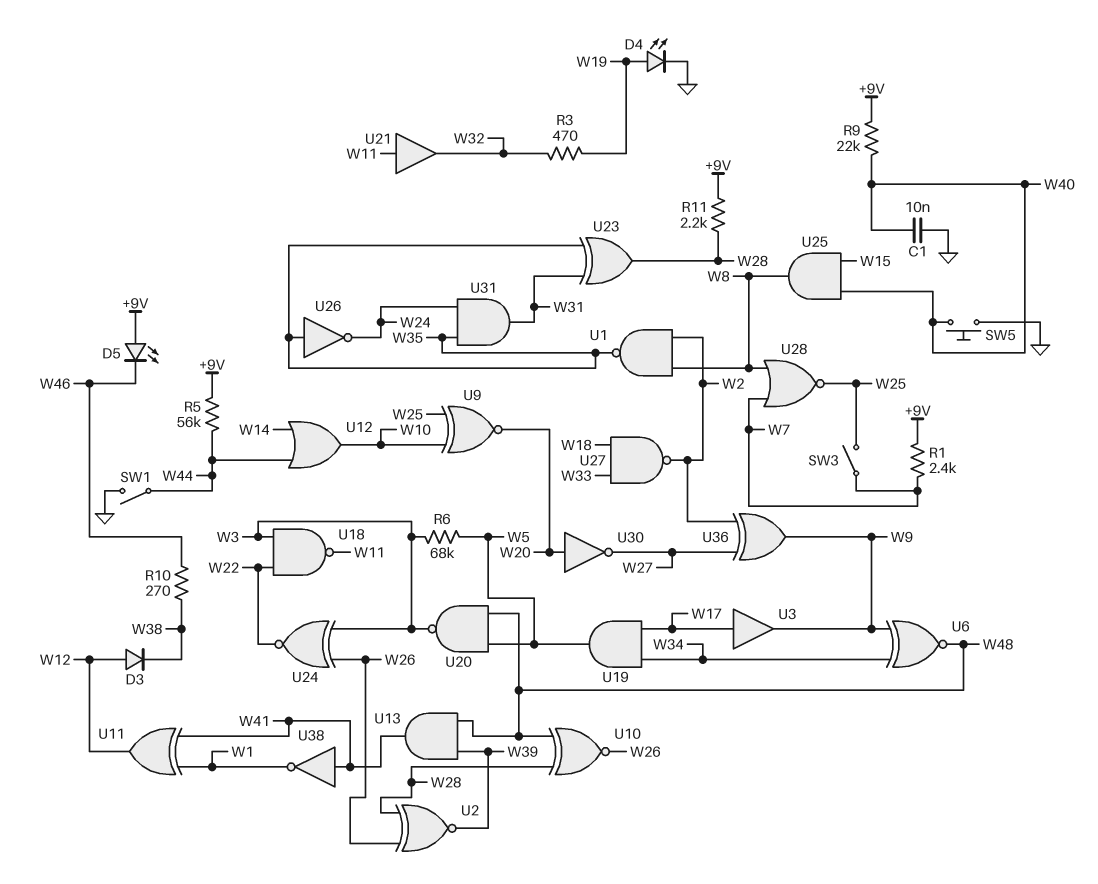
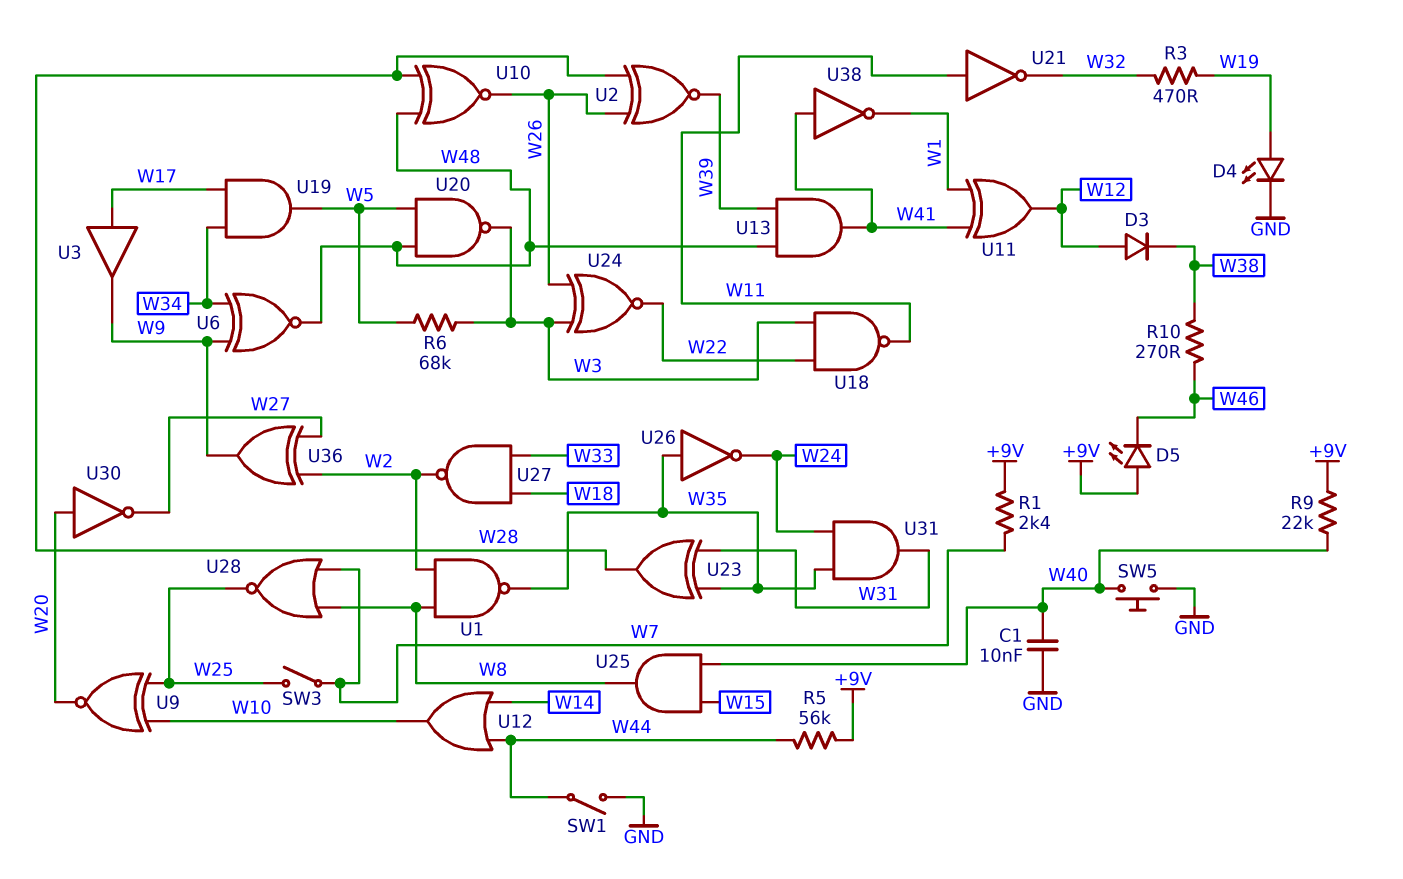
R11: 2.2k (+9V, W28) -> none
U21: buffer (in W11, out W32) -> NOT (in W11, out W32)

